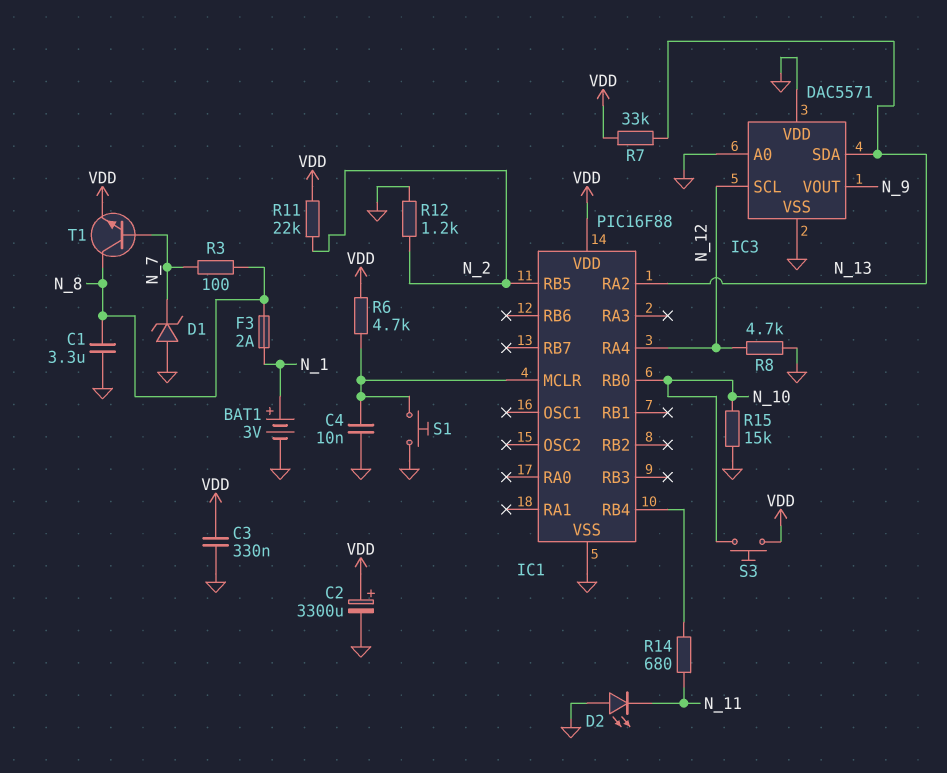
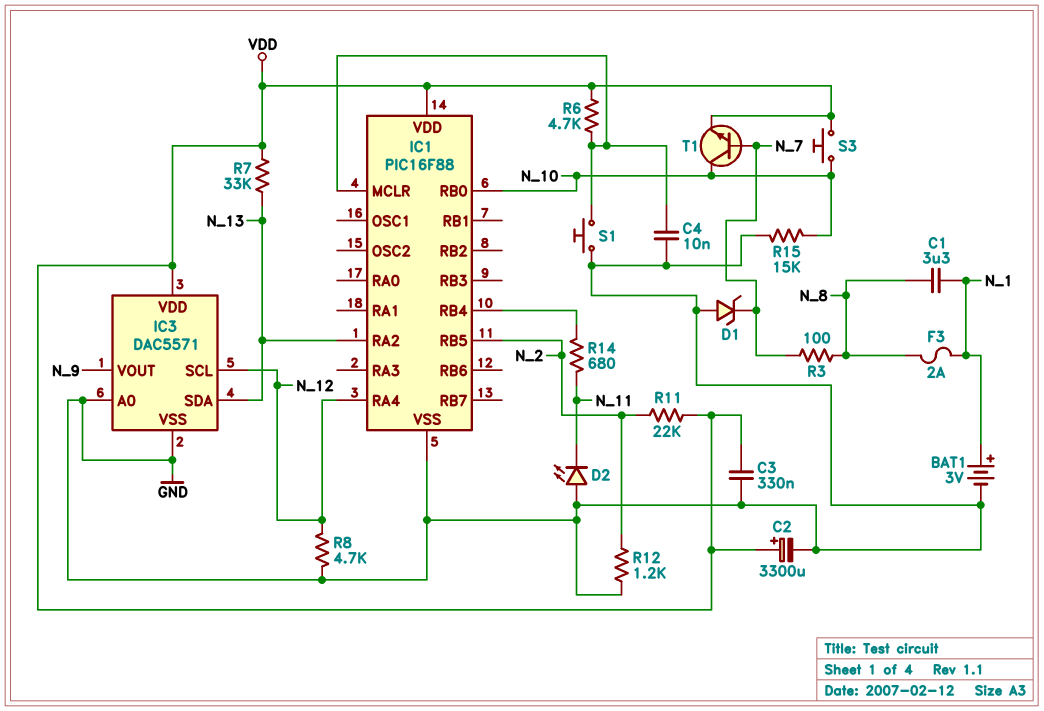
C1: 3.3uF (GND, N_8) -> 3.3uF (N_1, N_8)
IC3 pin VDD: GND -> VDD
T1: NPN (B N_7, C N_8, E VDD) -> NPN (B N_7, C N_10, E VDD)

